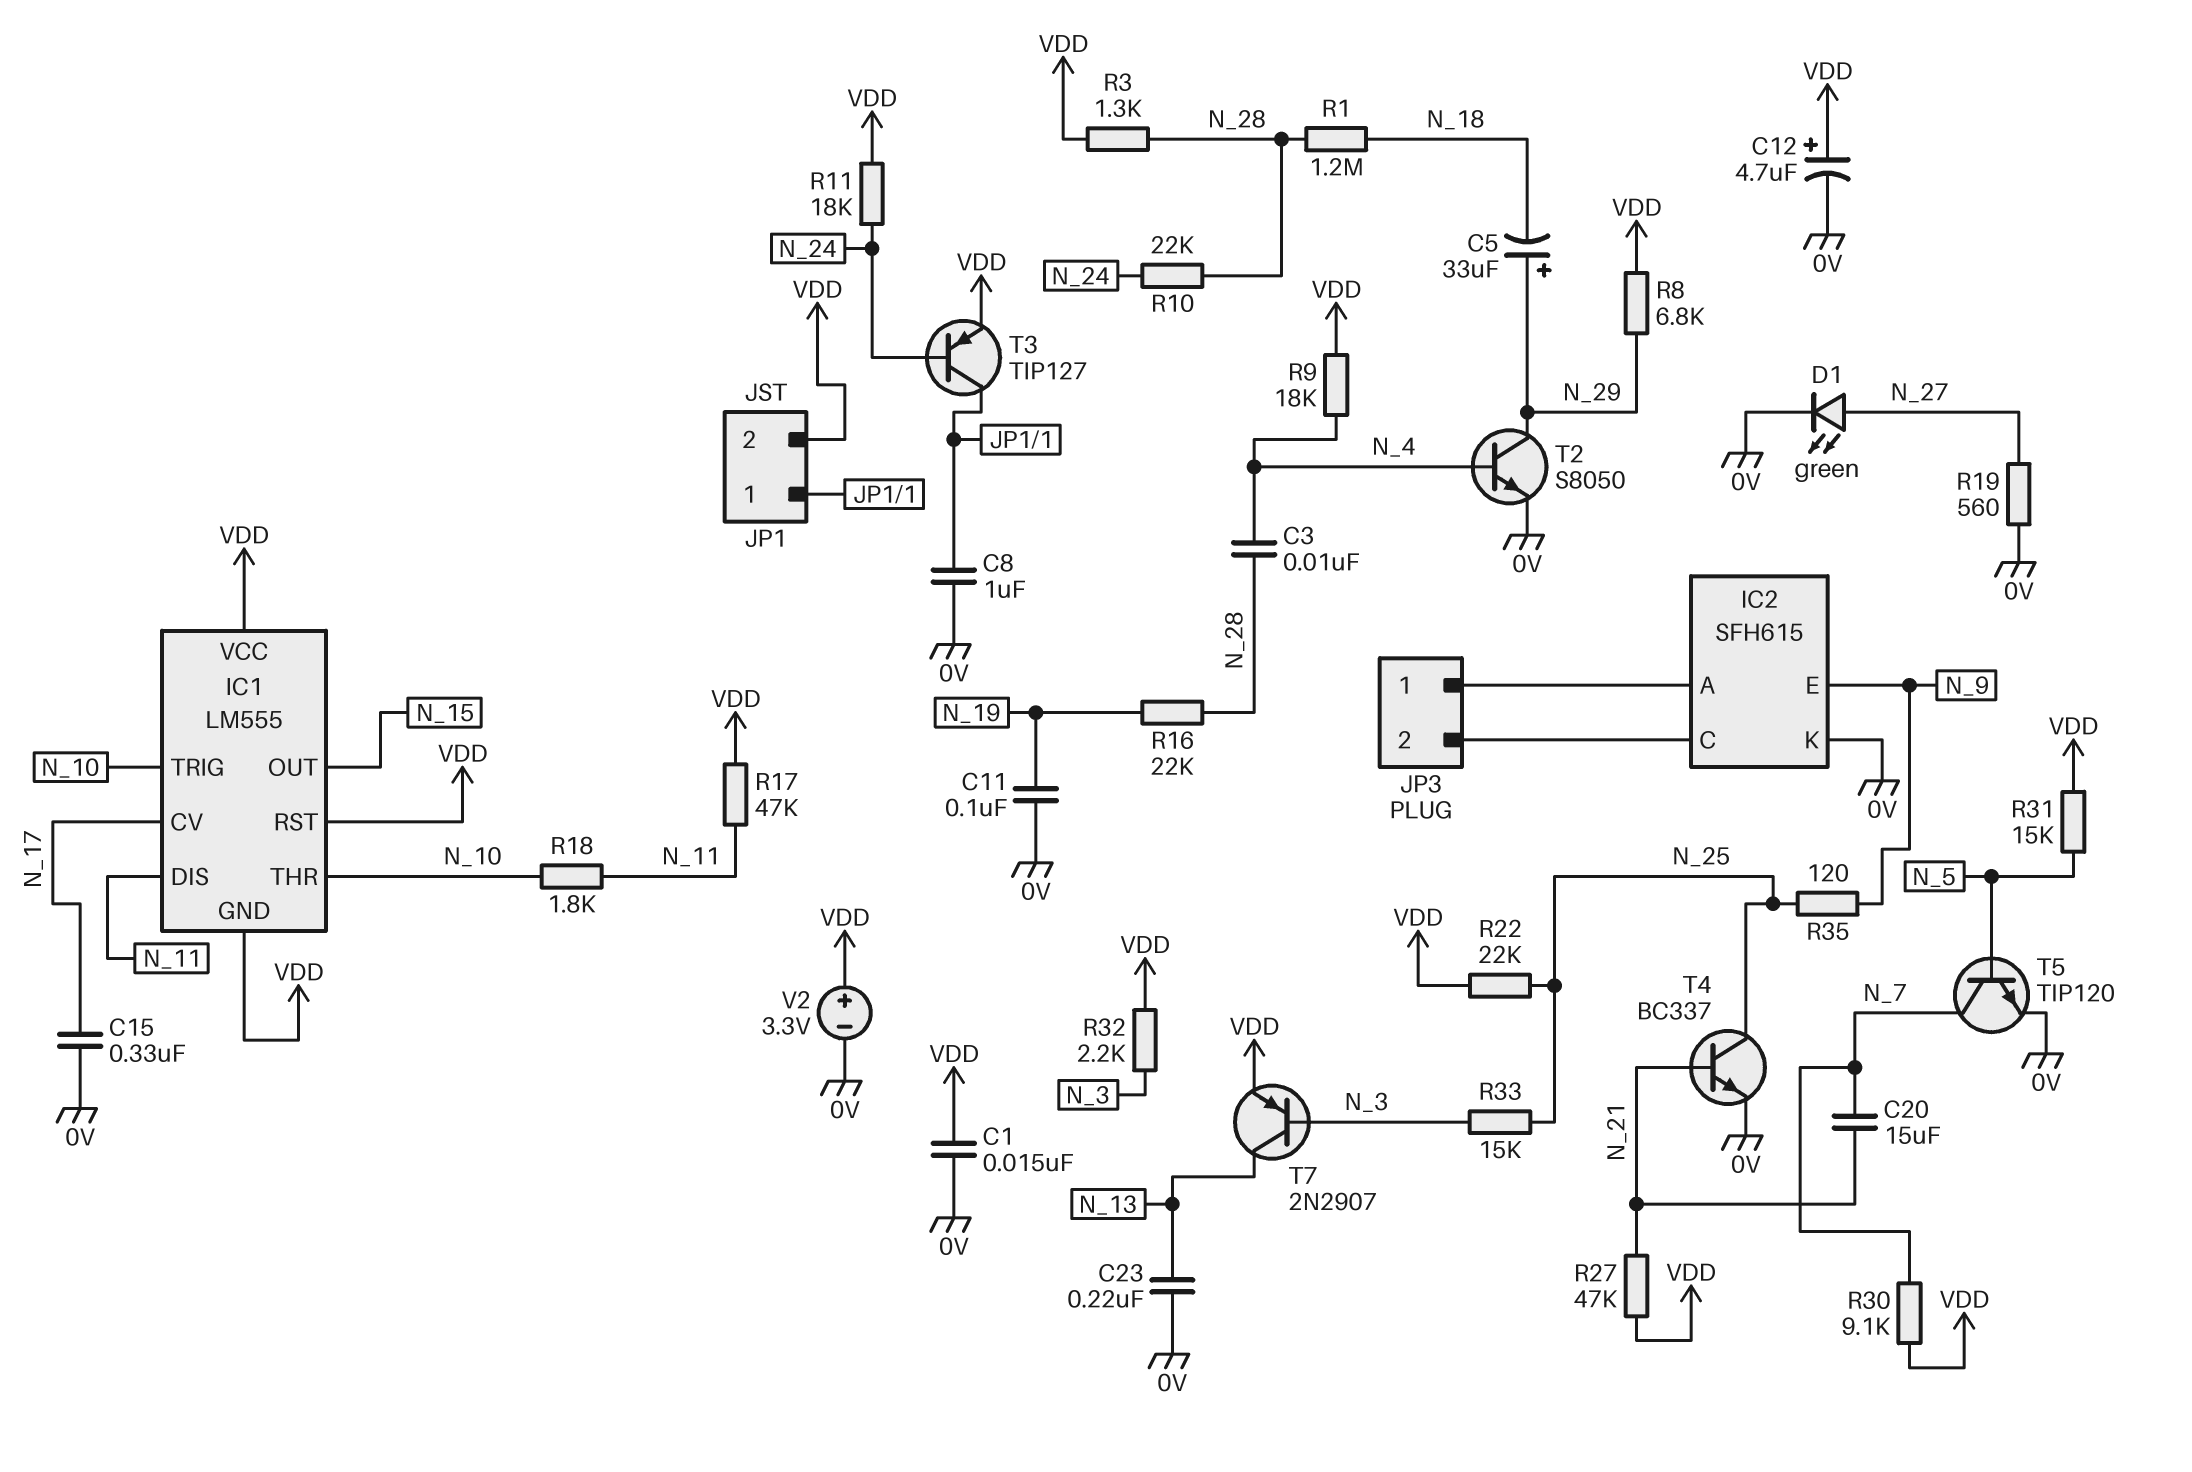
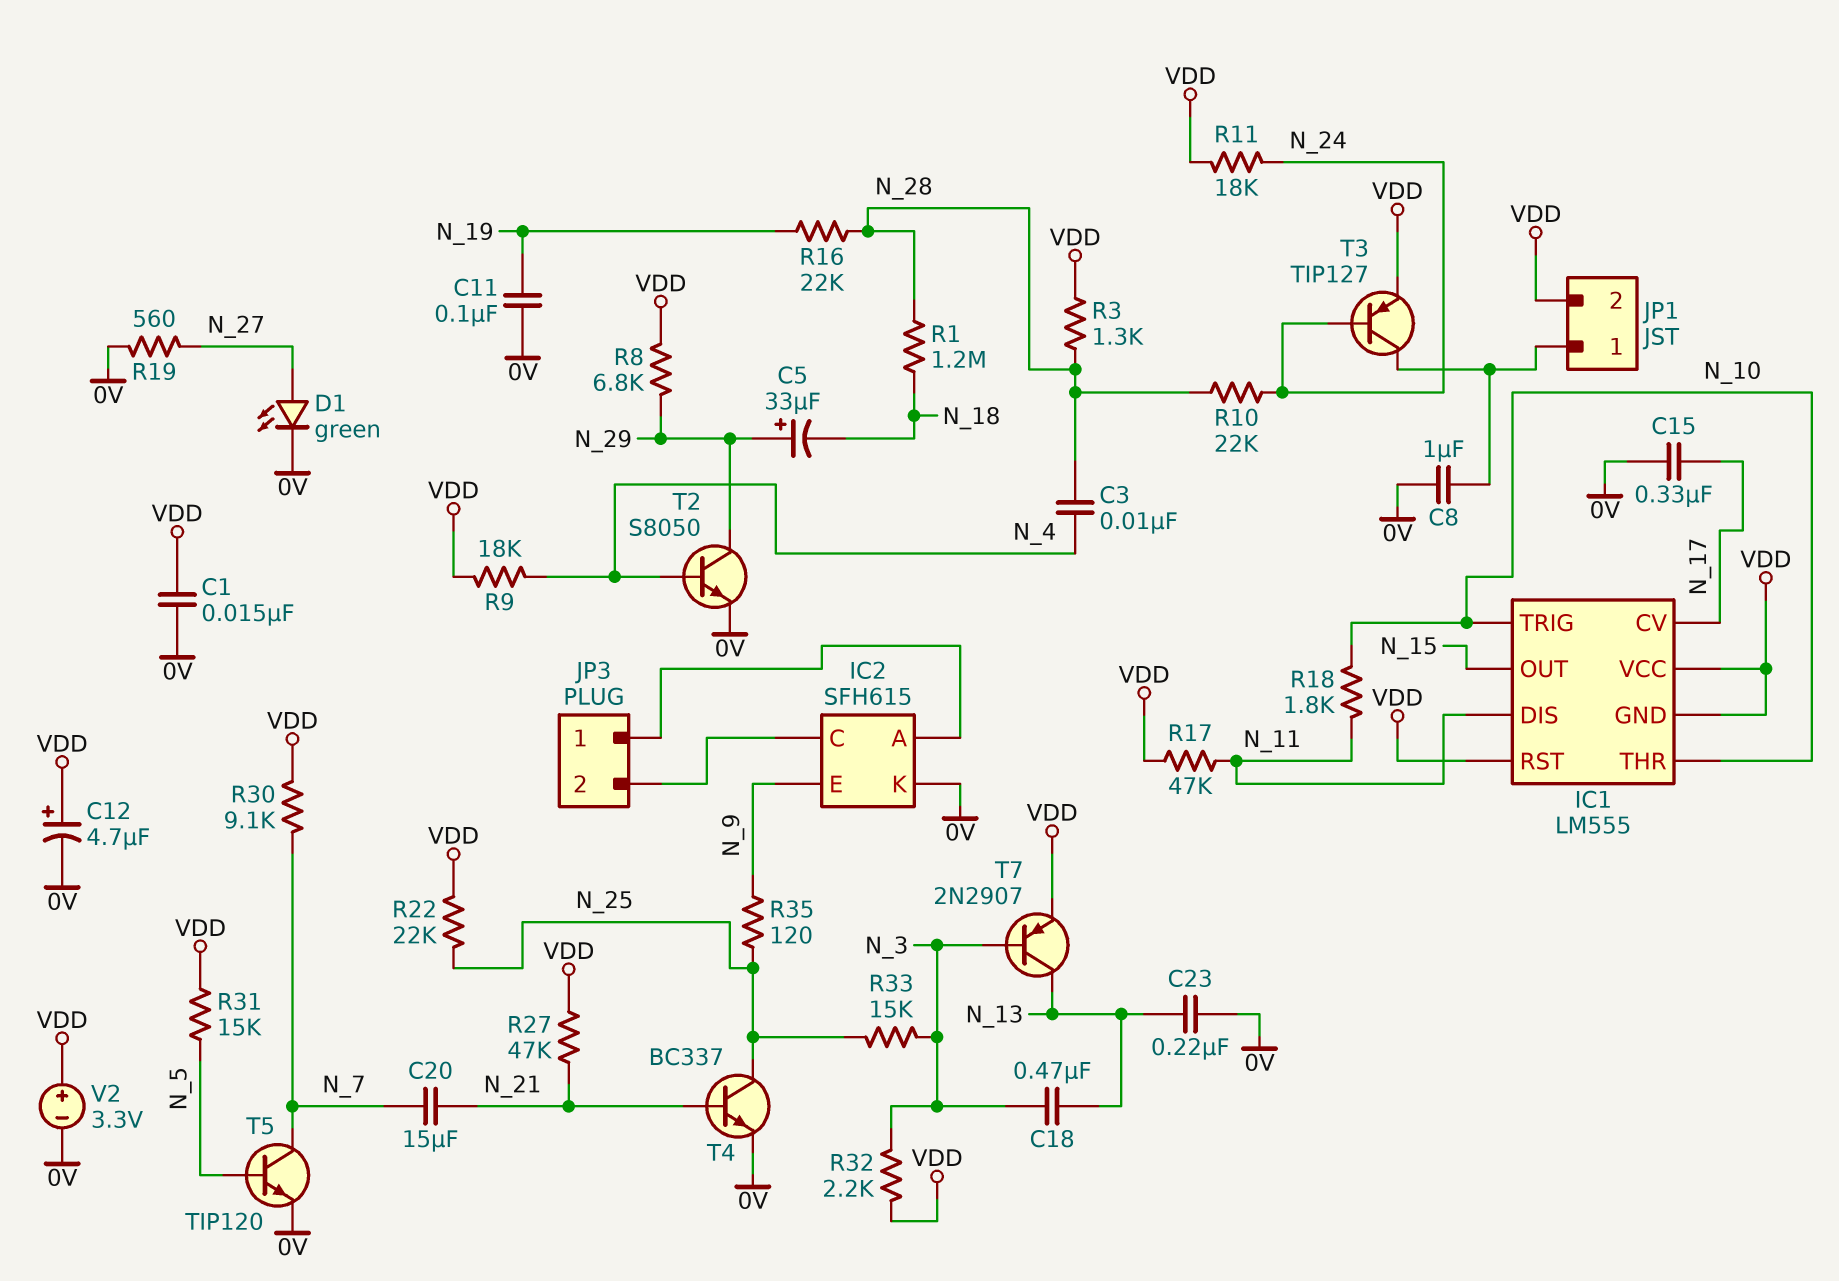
C18: none -> 470nF (N_3, N_13)

